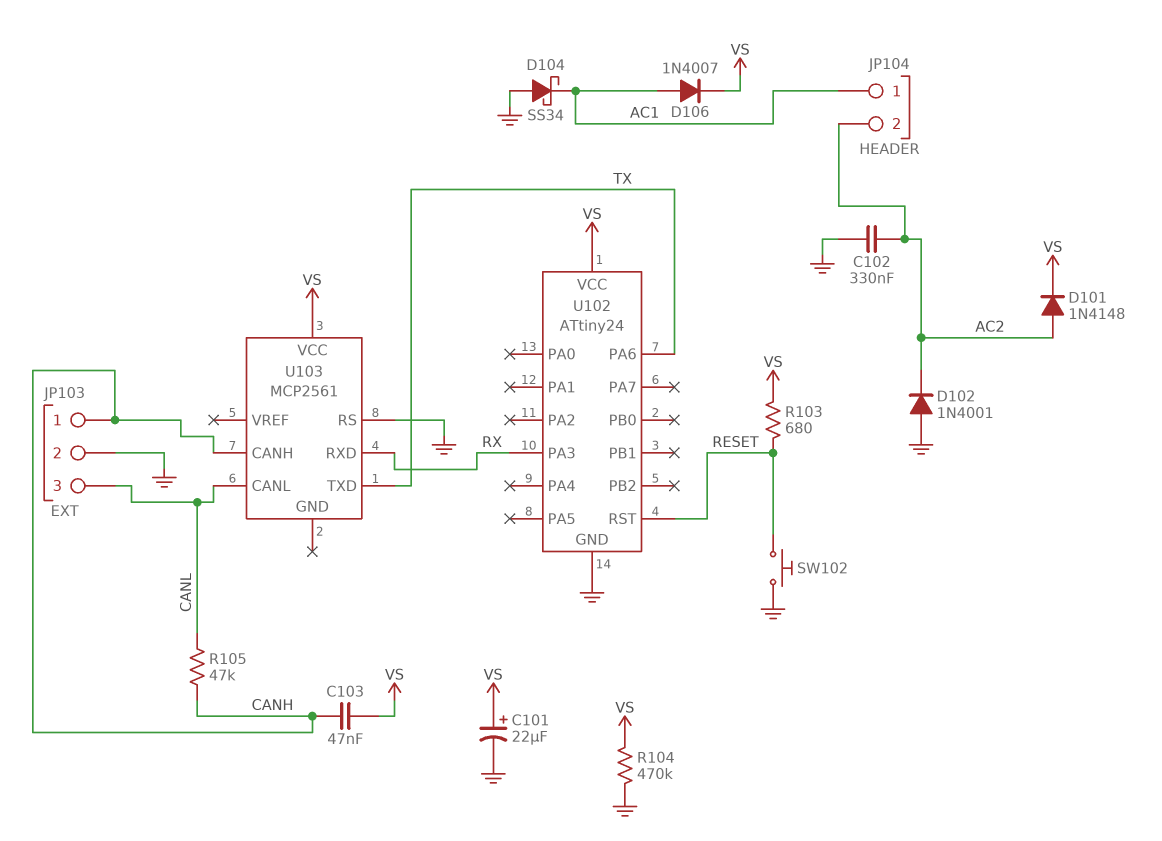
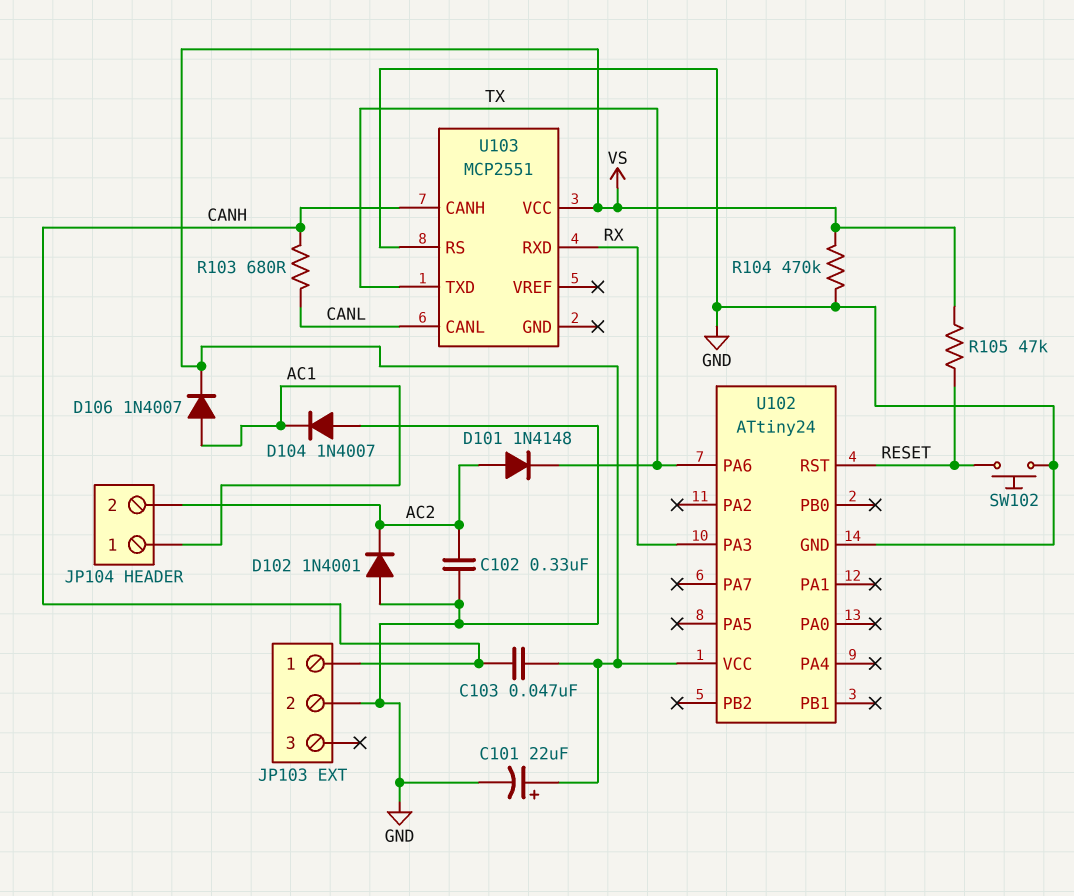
D101: diode 1N4148 (A AC2, K VS) -> diode 1N4148 (A AC2, K TX)
D104: schottky SS34 (A GND, K AC1) -> diode 1N4007 (A GND, K AC1)
JP103 pin 3: CANL -> none
R103: 680 (RESET, VS) -> 680 (CANH, CANL)
R105: 47k (CANH, CANL) -> 47k (RESET, VS)
U103: MCP2561 -> MCP2551

